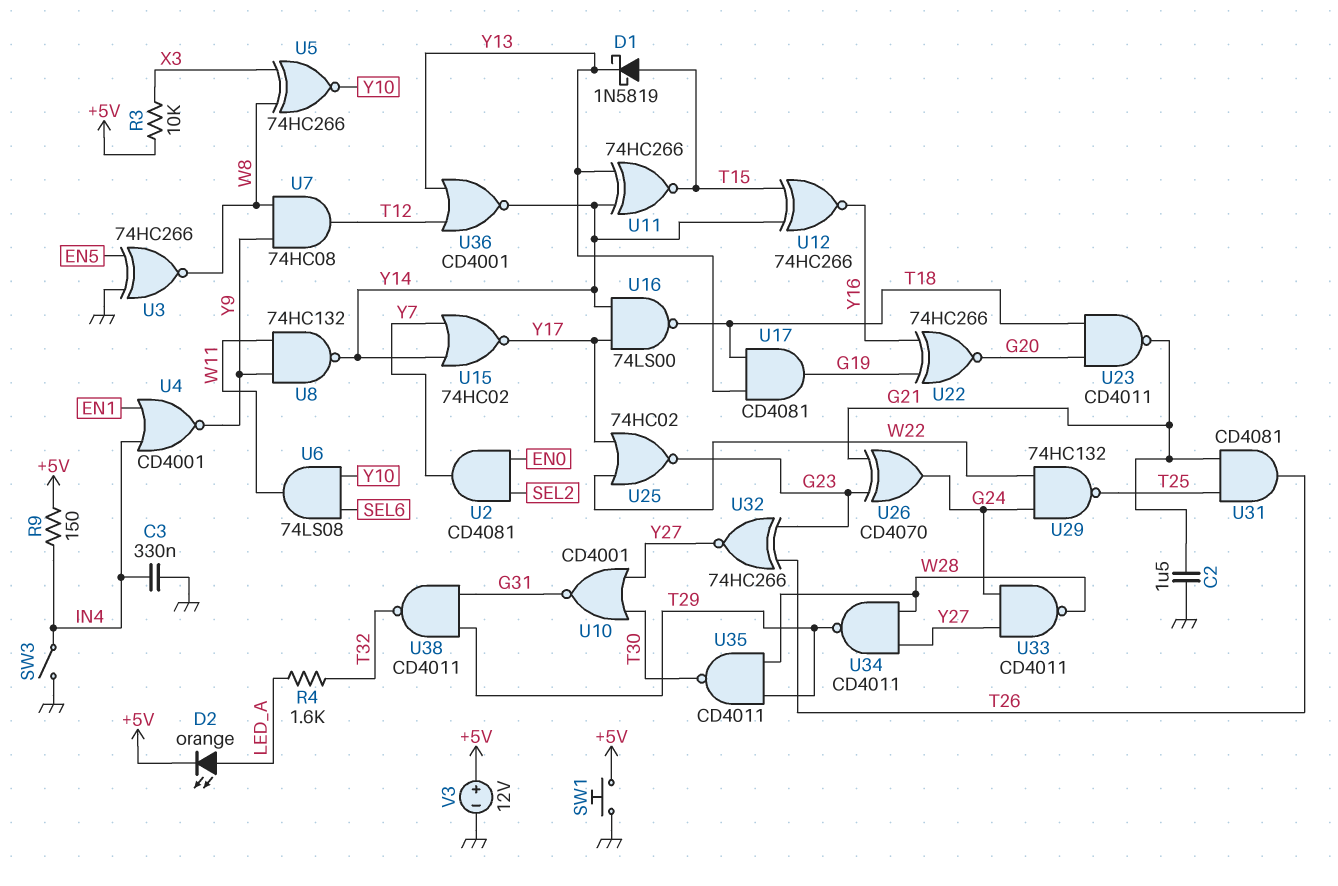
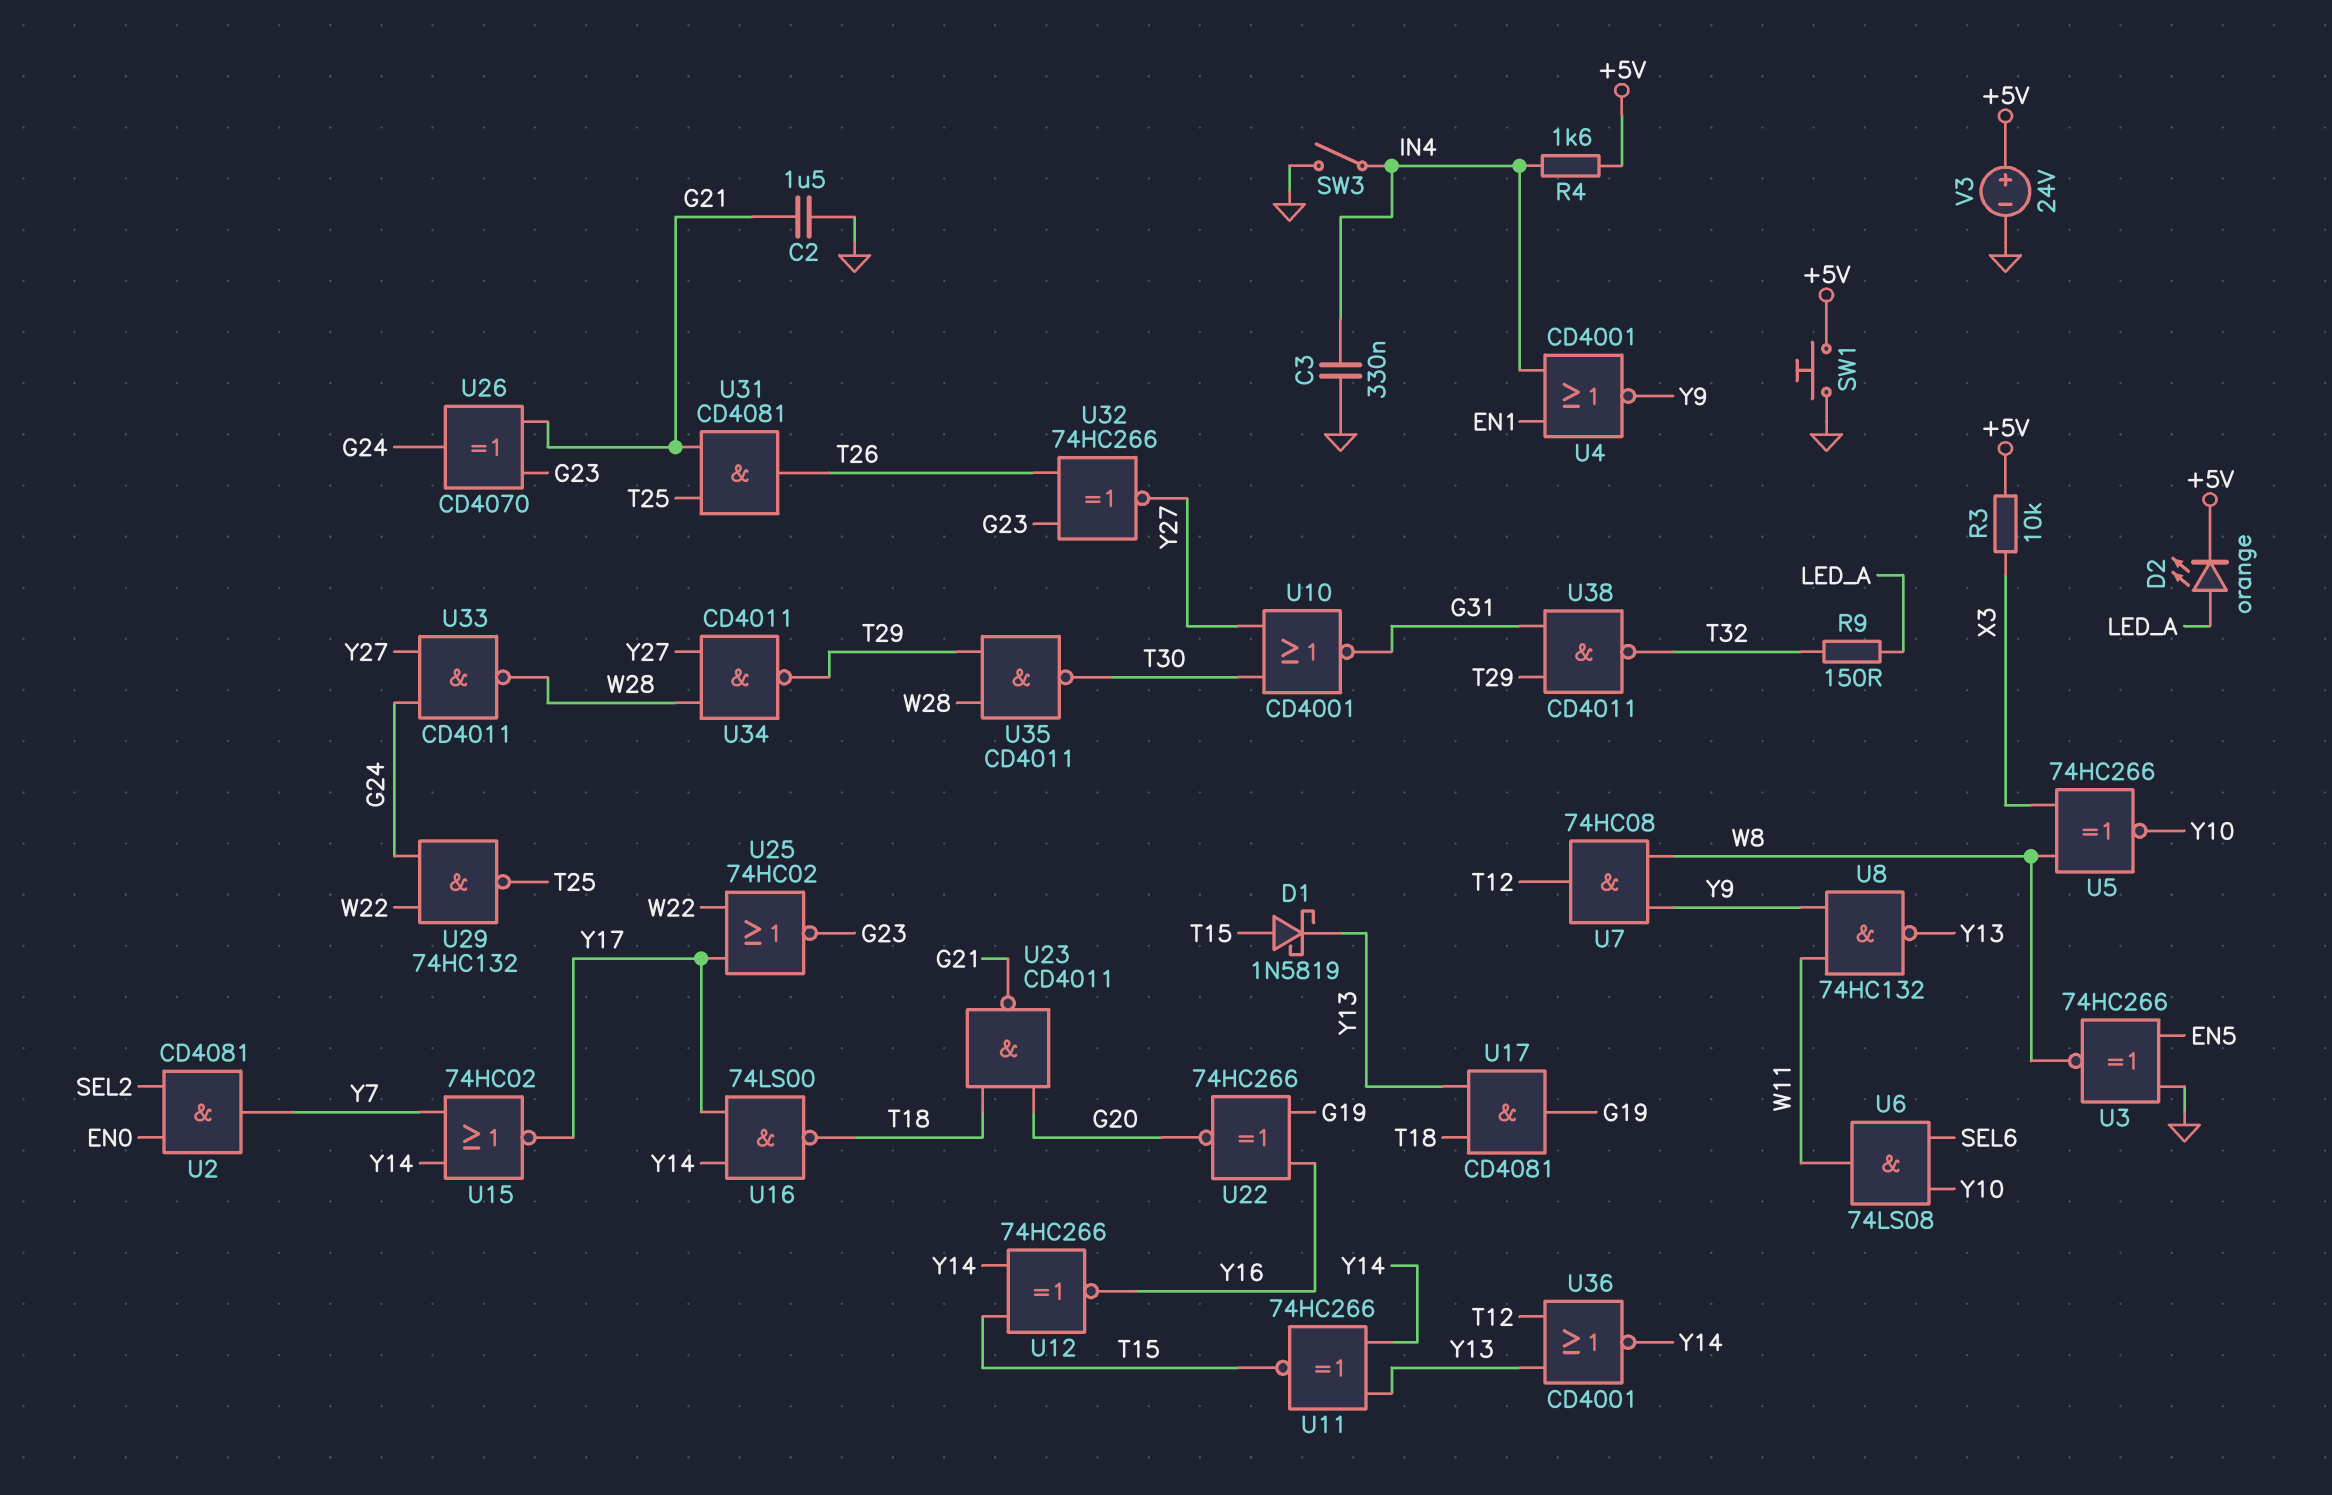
R4: 1.6k (LED_A, T32) -> 1.6k (+5V, IN4)
R9: 150 (+5V, IN4) -> 150 (LED_A, T32)
U8: NAND 74HC132 (in W11, in Y9, out Y14) -> NAND 74HC132 (in W11, in Y9, out Y13)
V3: 12V (plus +5V, minus GND) -> 24V (plus +5V, minus GND)

